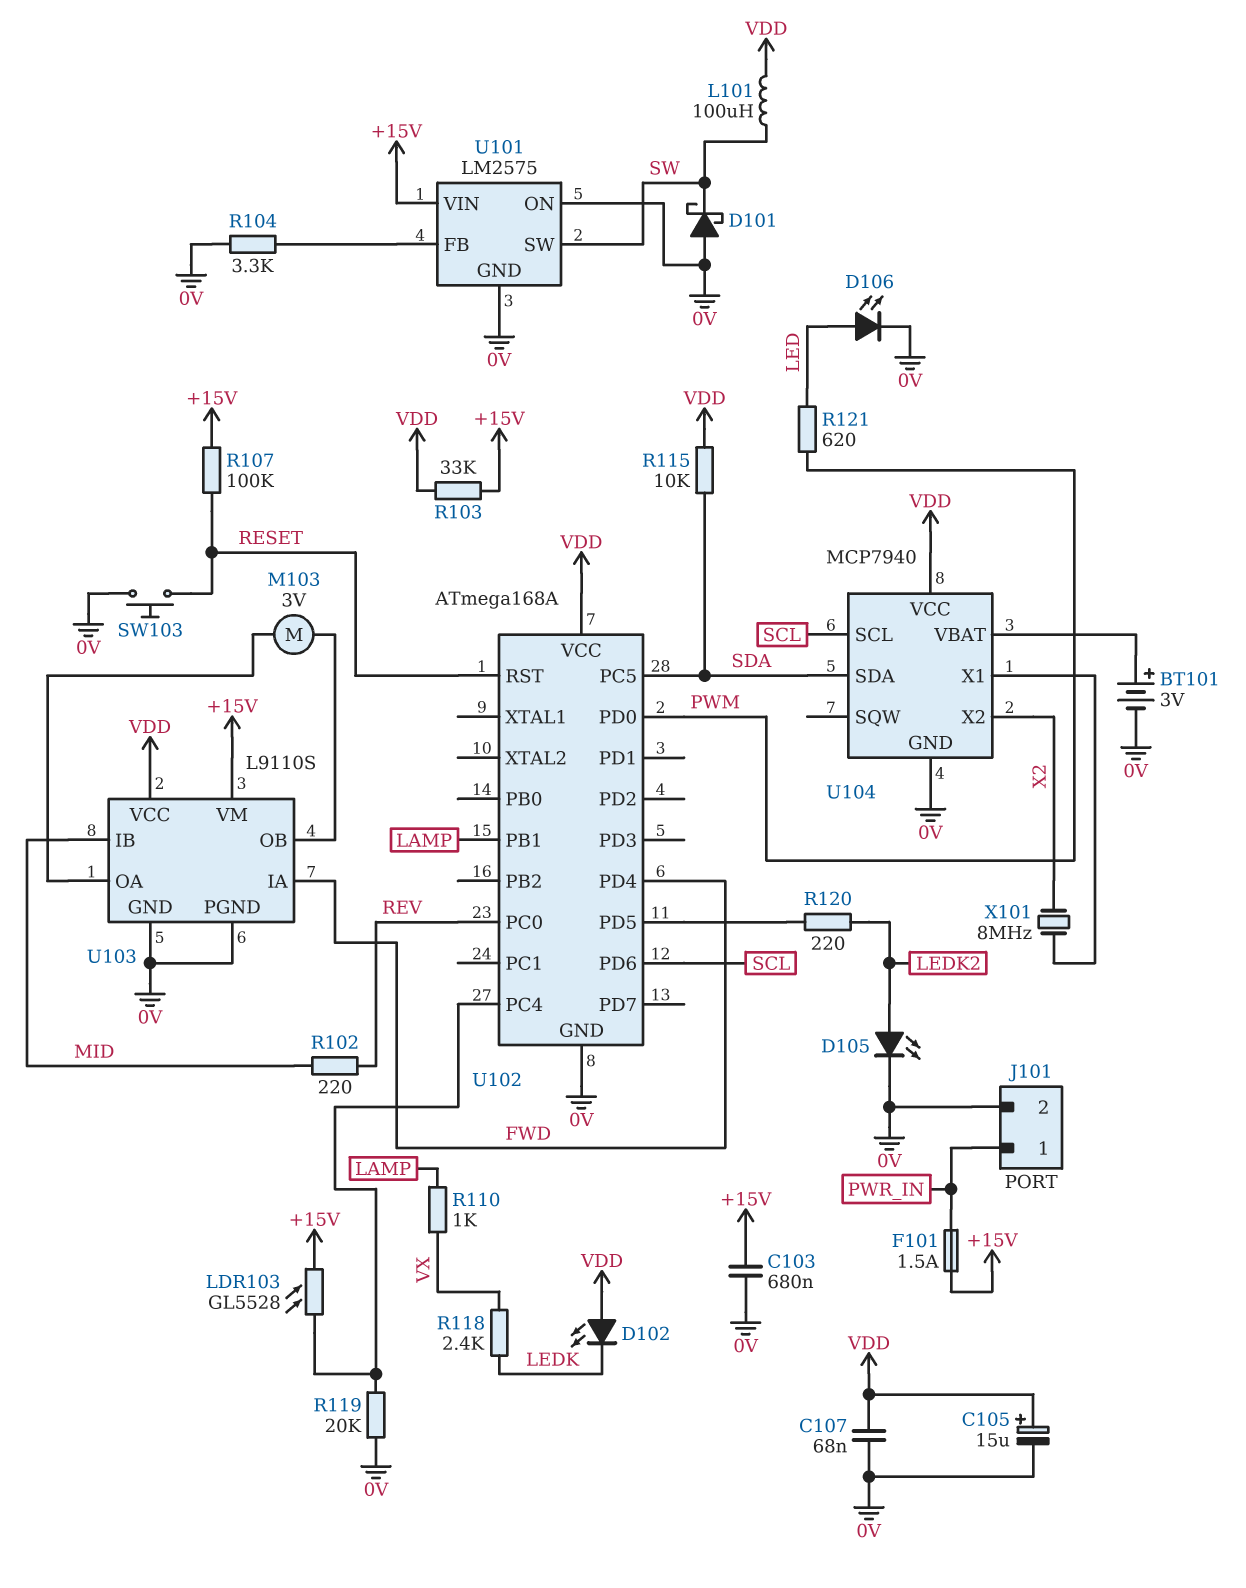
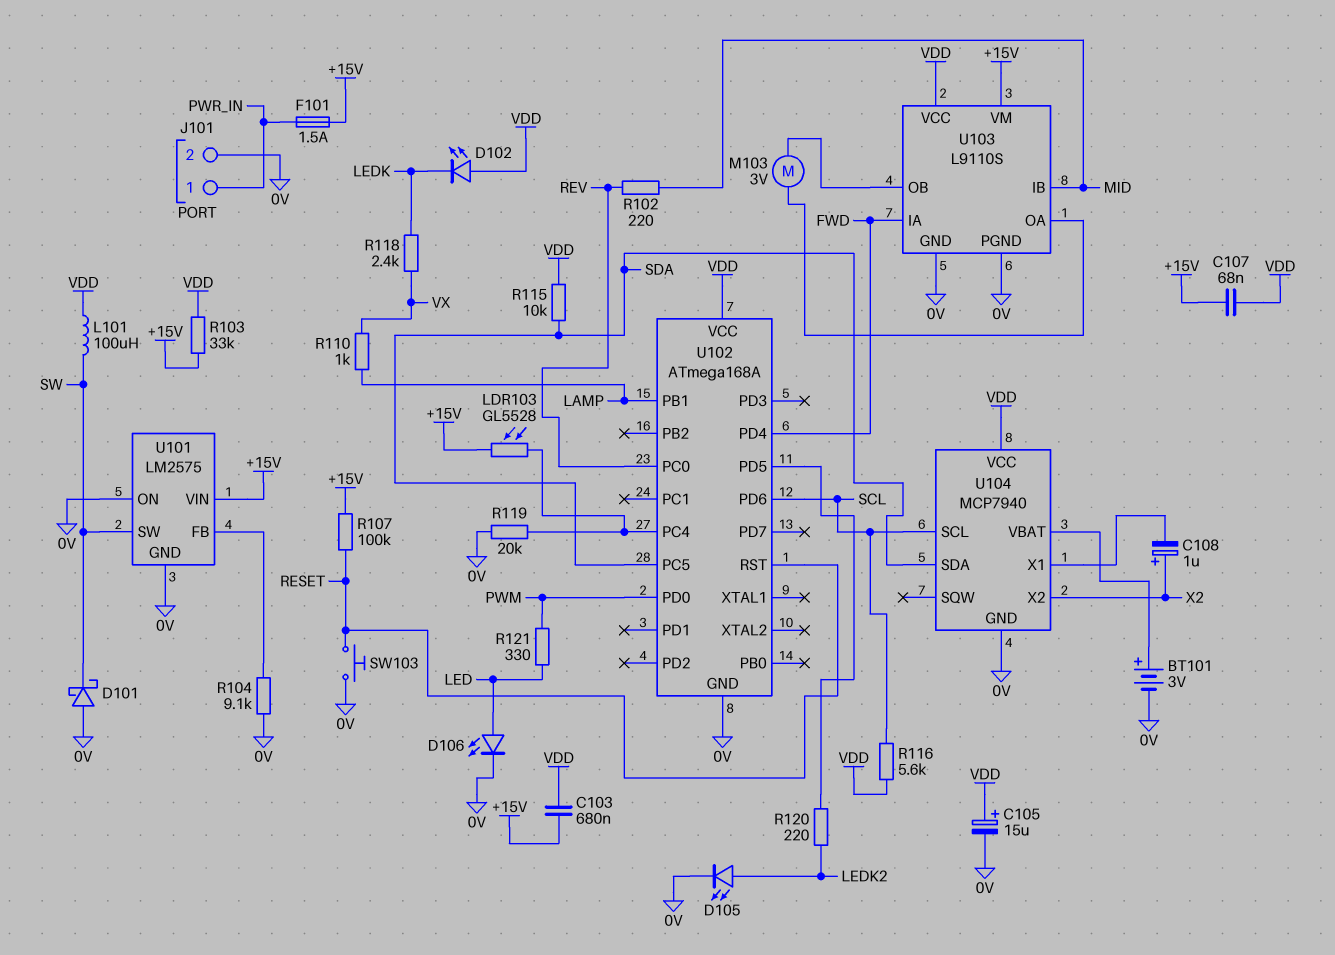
C103: 680nF (+15V, 0V) -> 680nF (+15V, VDD)
C107: 68nF (0V, VDD) -> 68nF (+15V, VDD)
C108: none -> 1uF (plus X2, minus U104/X1)
R104: 3.3k (0V, U101/FB) -> 9.1k (0V, U101/FB)
R116: none -> 5.6k (SCL, VDD)
R121: 620 (LED, PWM) -> 330 (LED, PWM)
X101: 8MHz (U104/X1, X2) -> none

